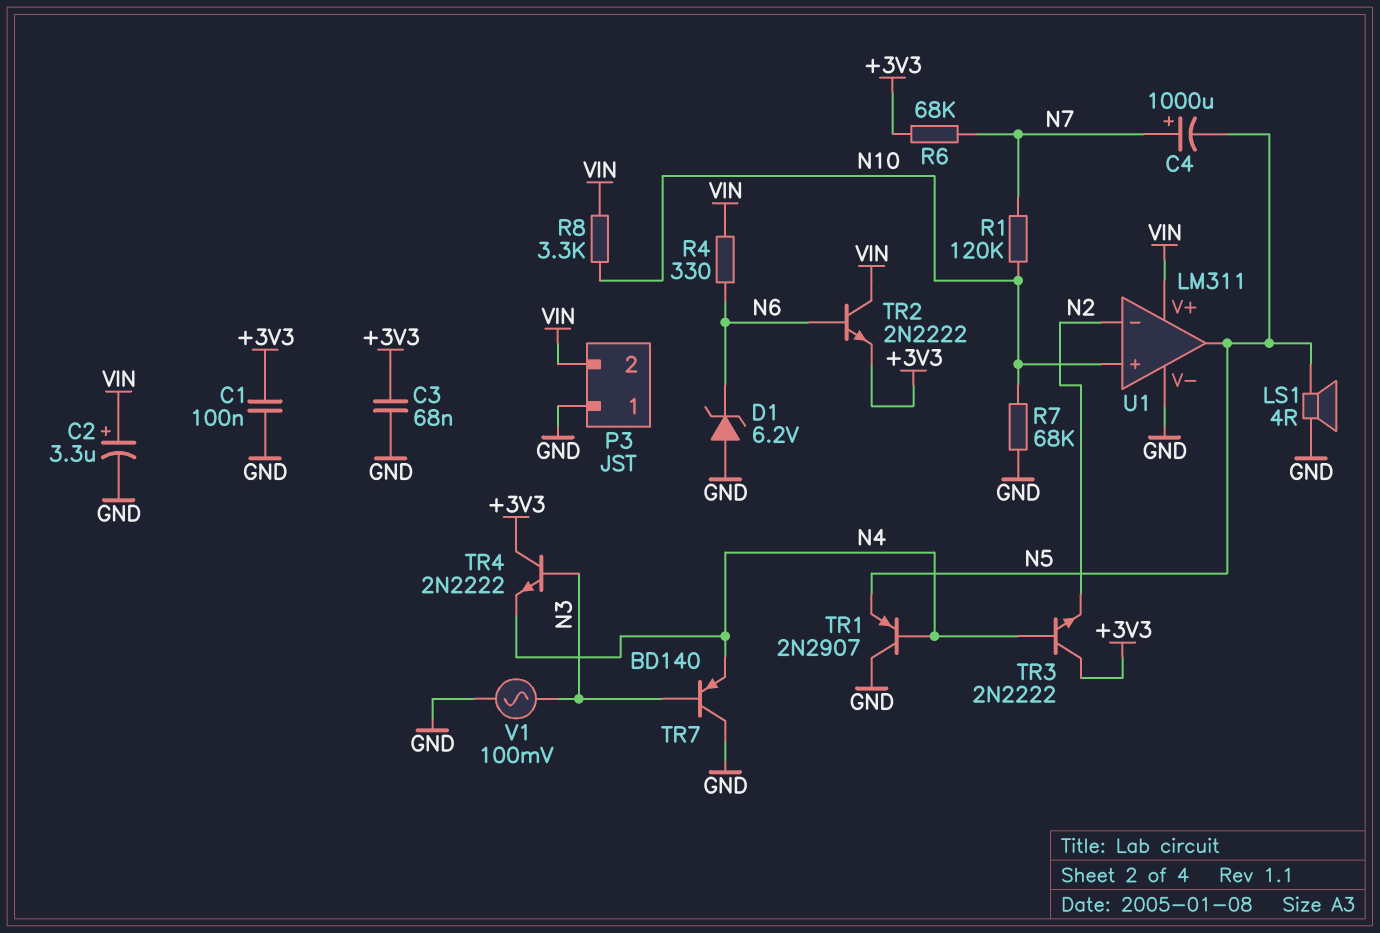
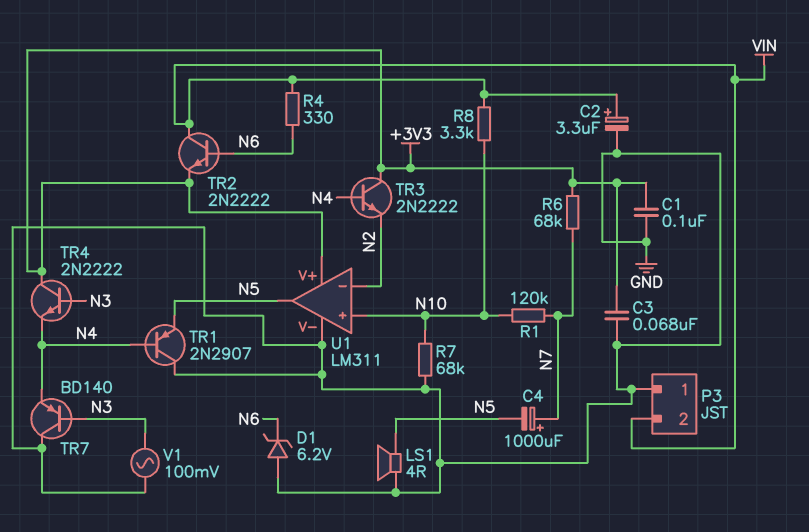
U1 pin V+: VIN -> +3V3

